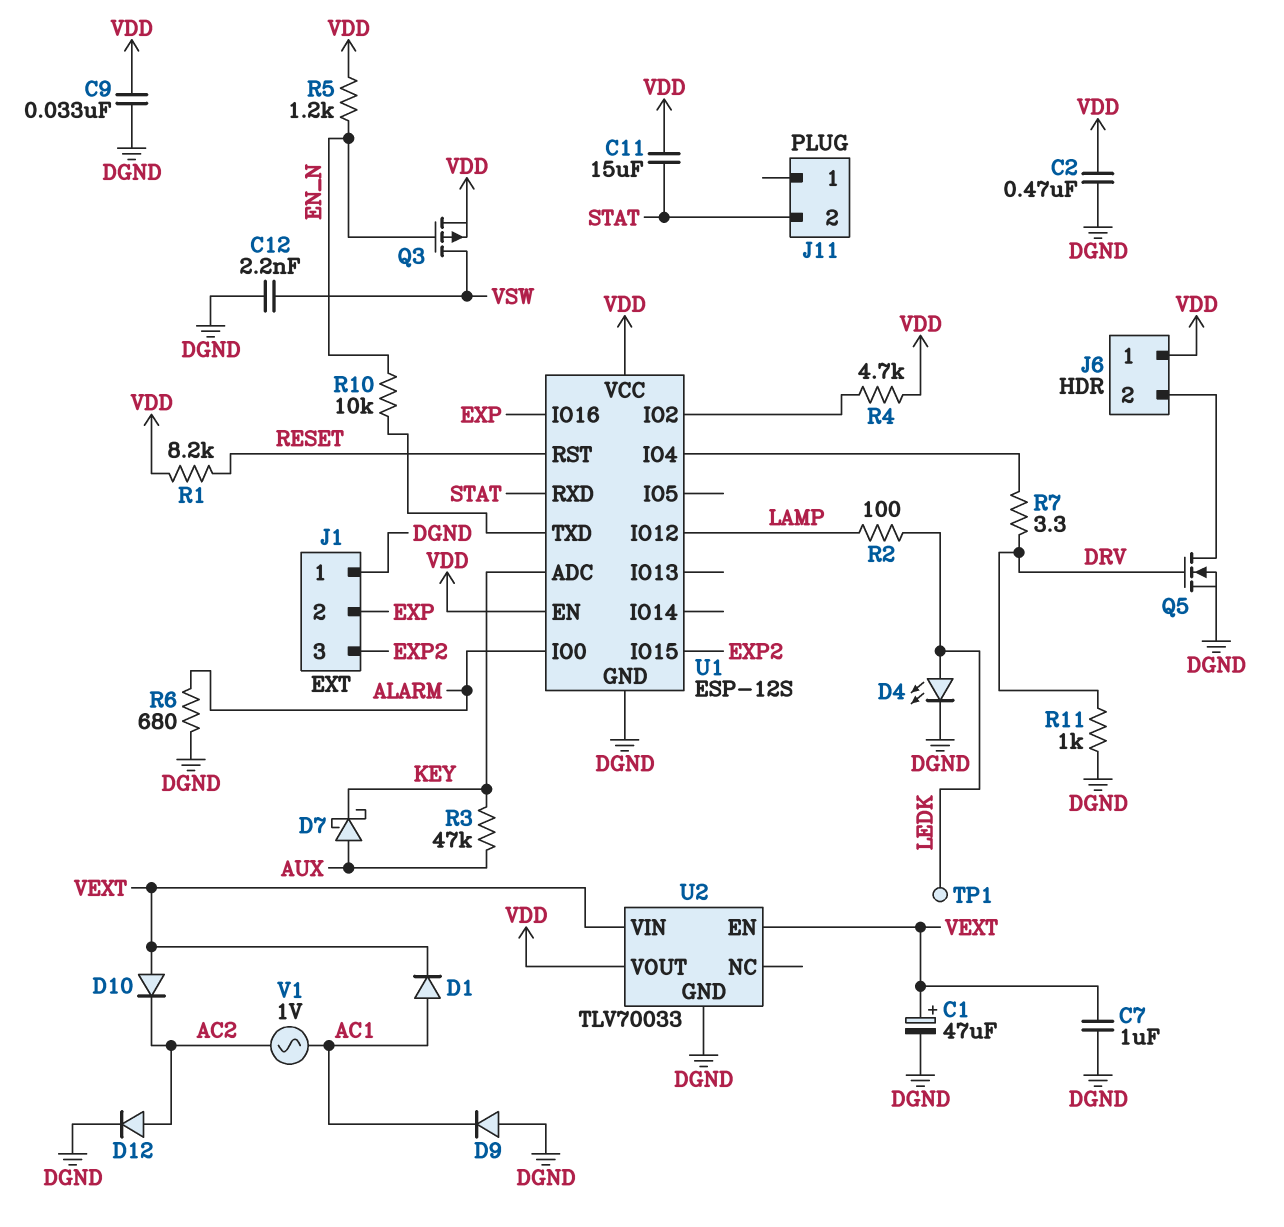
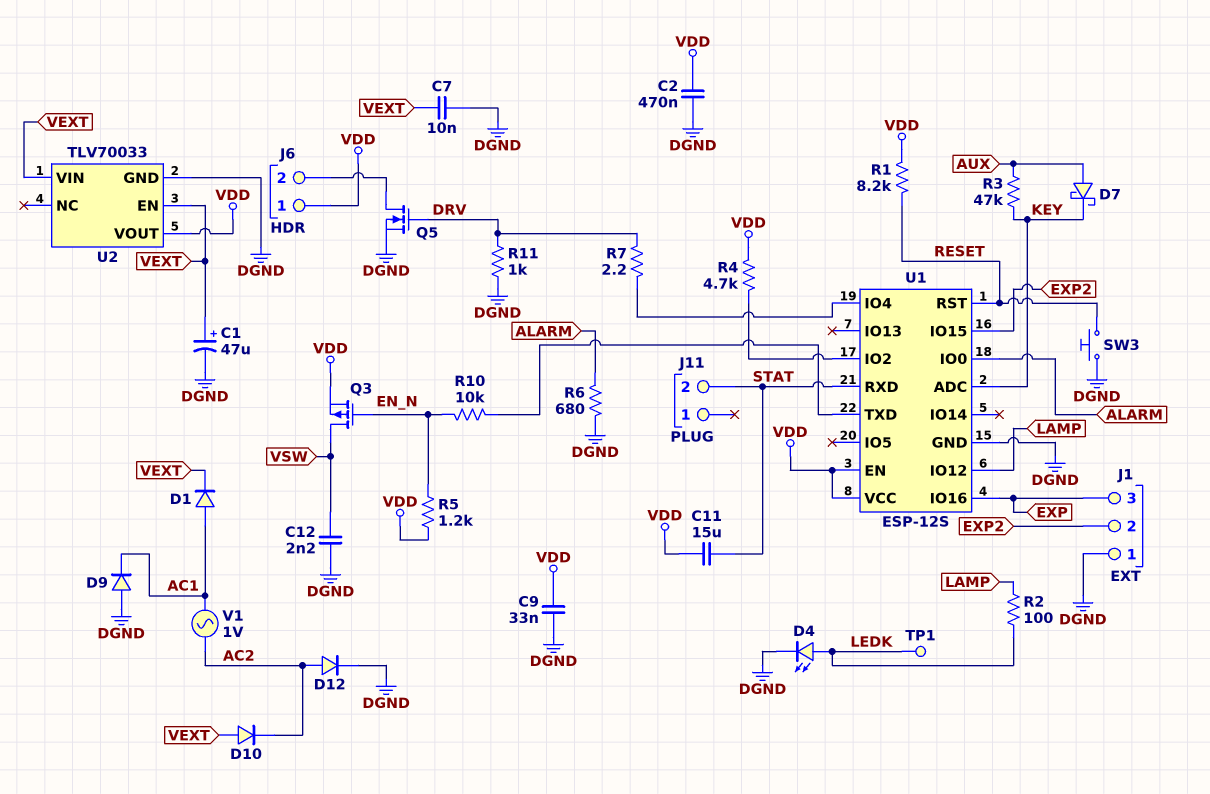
C7: 1uF (DGND, VEXT) -> 10nF (DGND, VEXT)
J1 pin 2: EXP -> EXP2
J1 pin 3: EXP2 -> EXP
R7: 3.3 (DRV, U1/IO4) -> 2.2 (DRV, U1/IO4)
SW3: none -> button (DGND, RESET)

